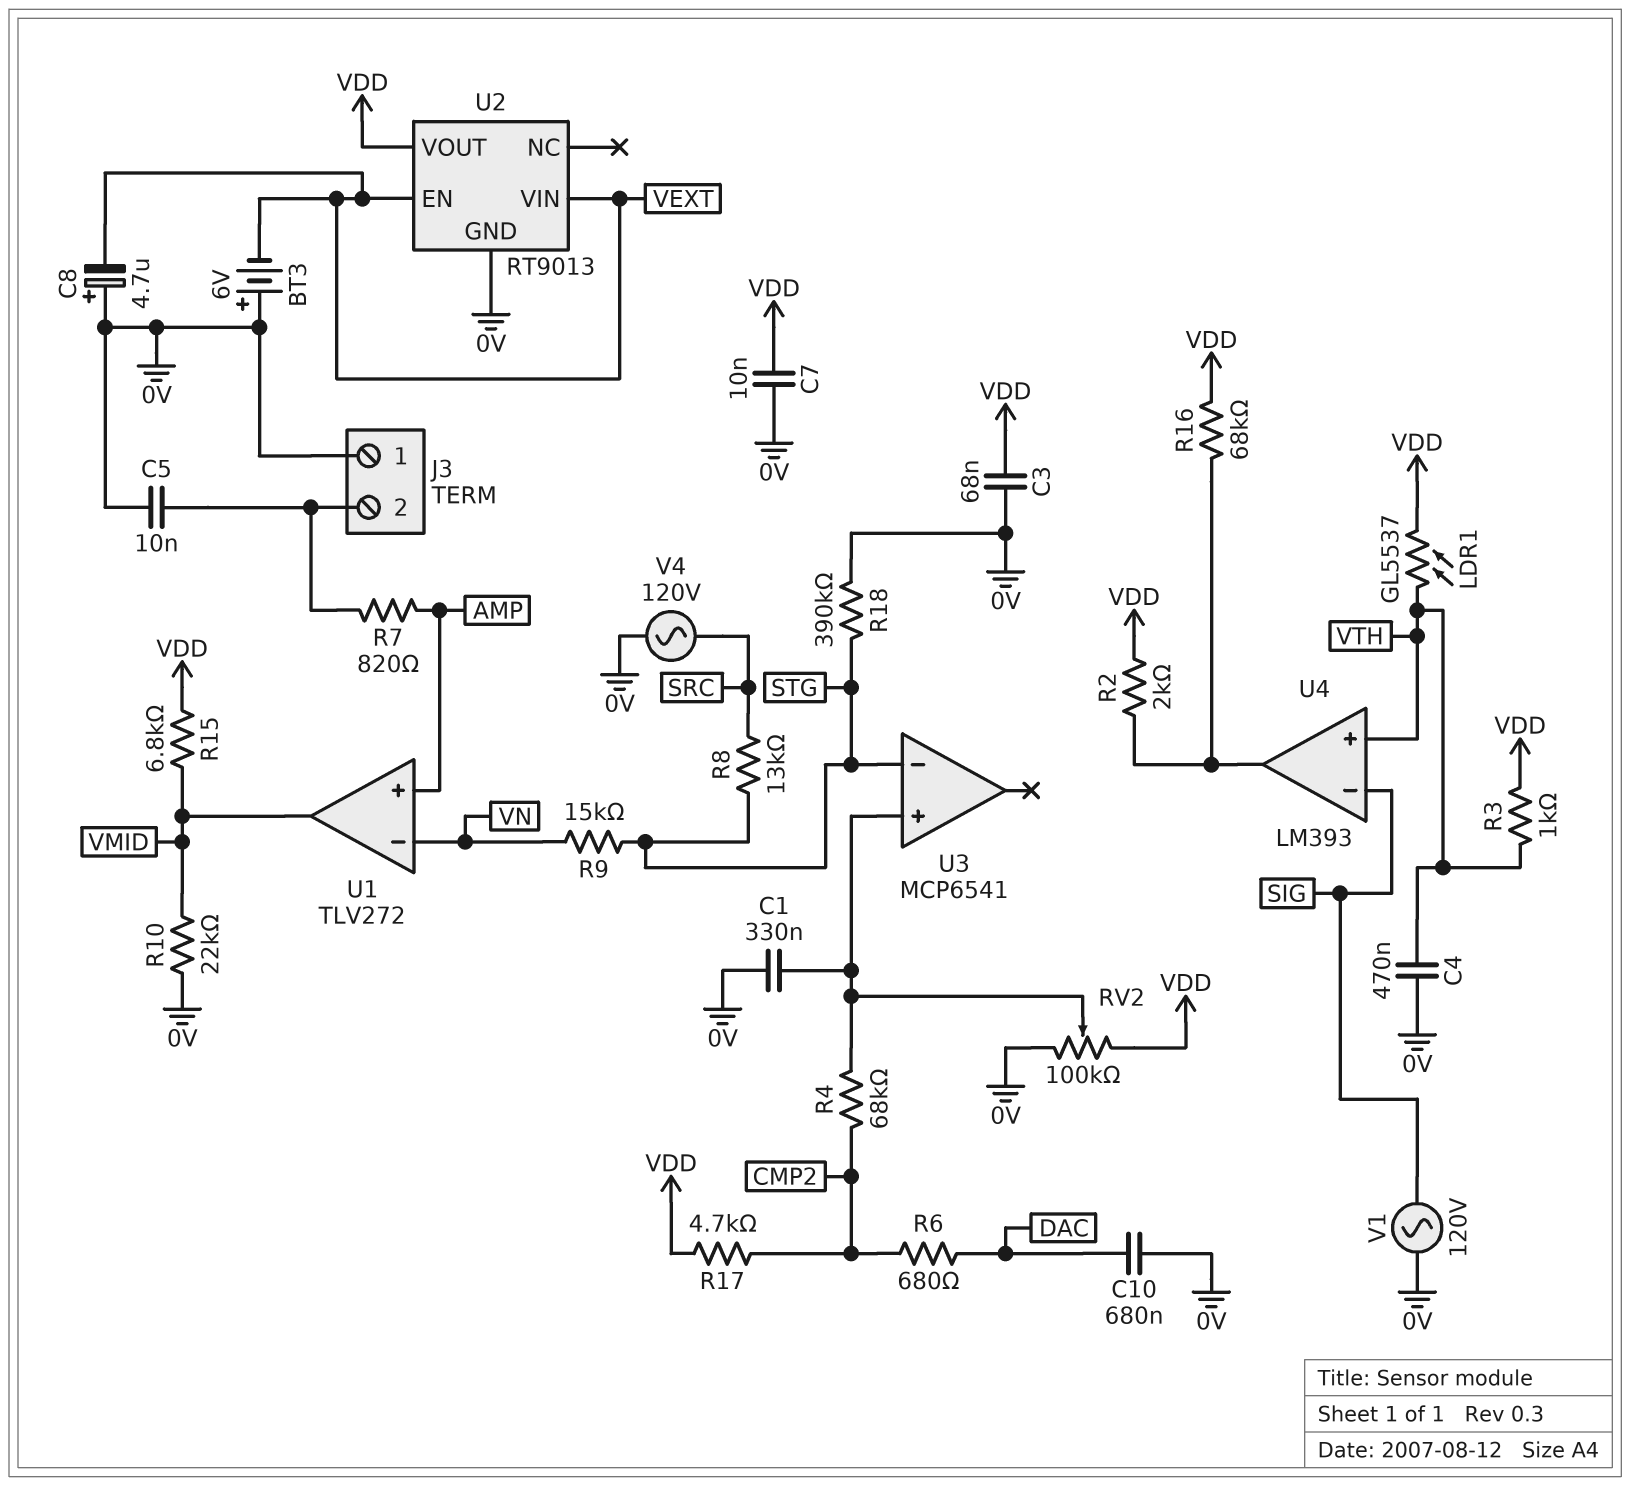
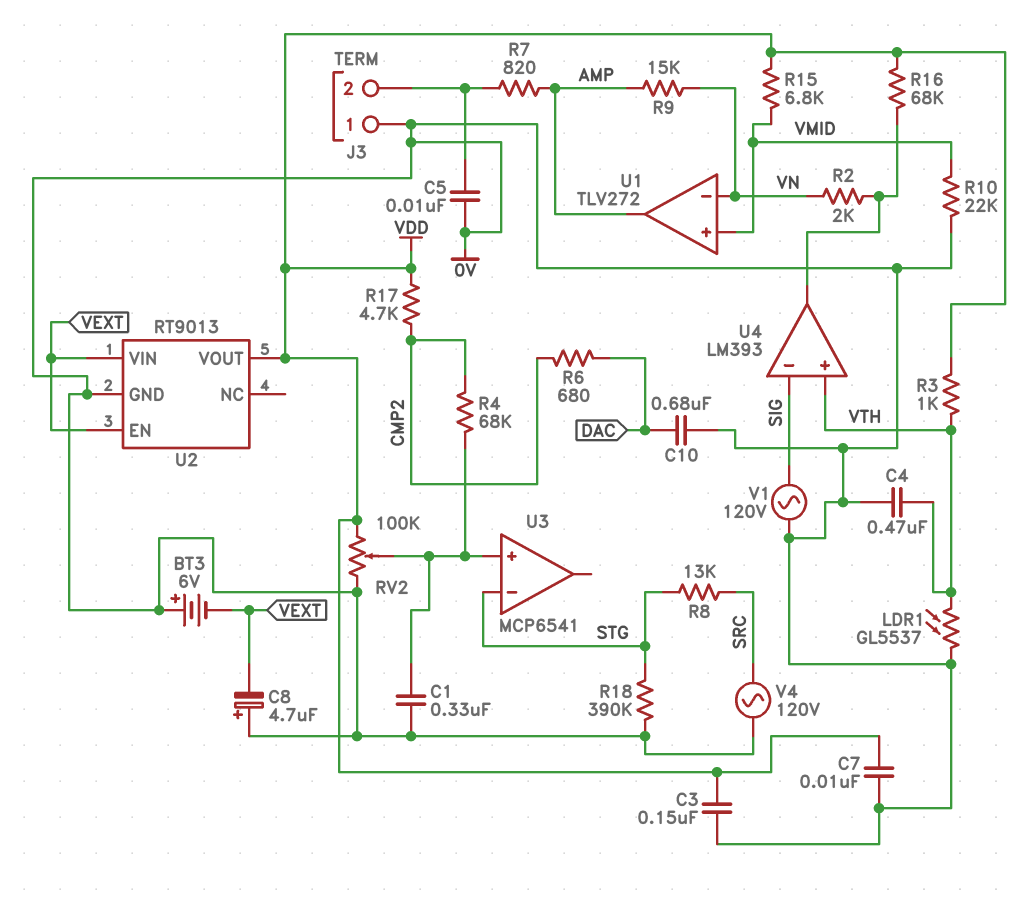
C3: 68nF (0V, VDD) -> 150nF (0V, VDD)
LDR1: GL5537 (VDD, VTH) -> GL5537 (0V, VTH)
R2: 2k (U4/out, VDD) -> 2k (U4/out, VN)
R9: 15k (STG, VN) -> 15k (AMP, VN)
U1 pin in+: AMP -> VMID
U1 pin out: VMID -> AMP

